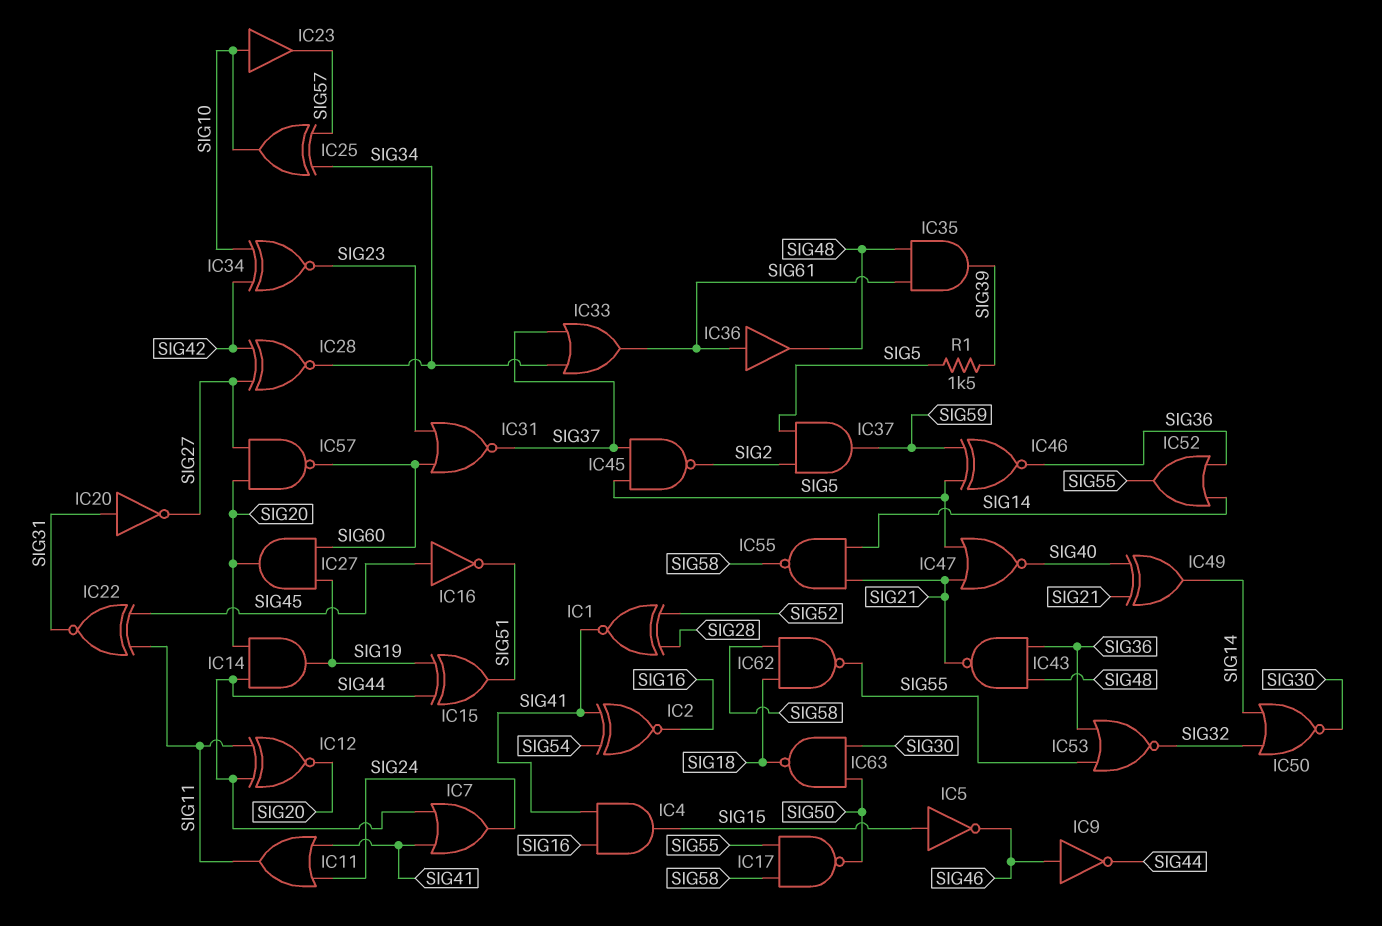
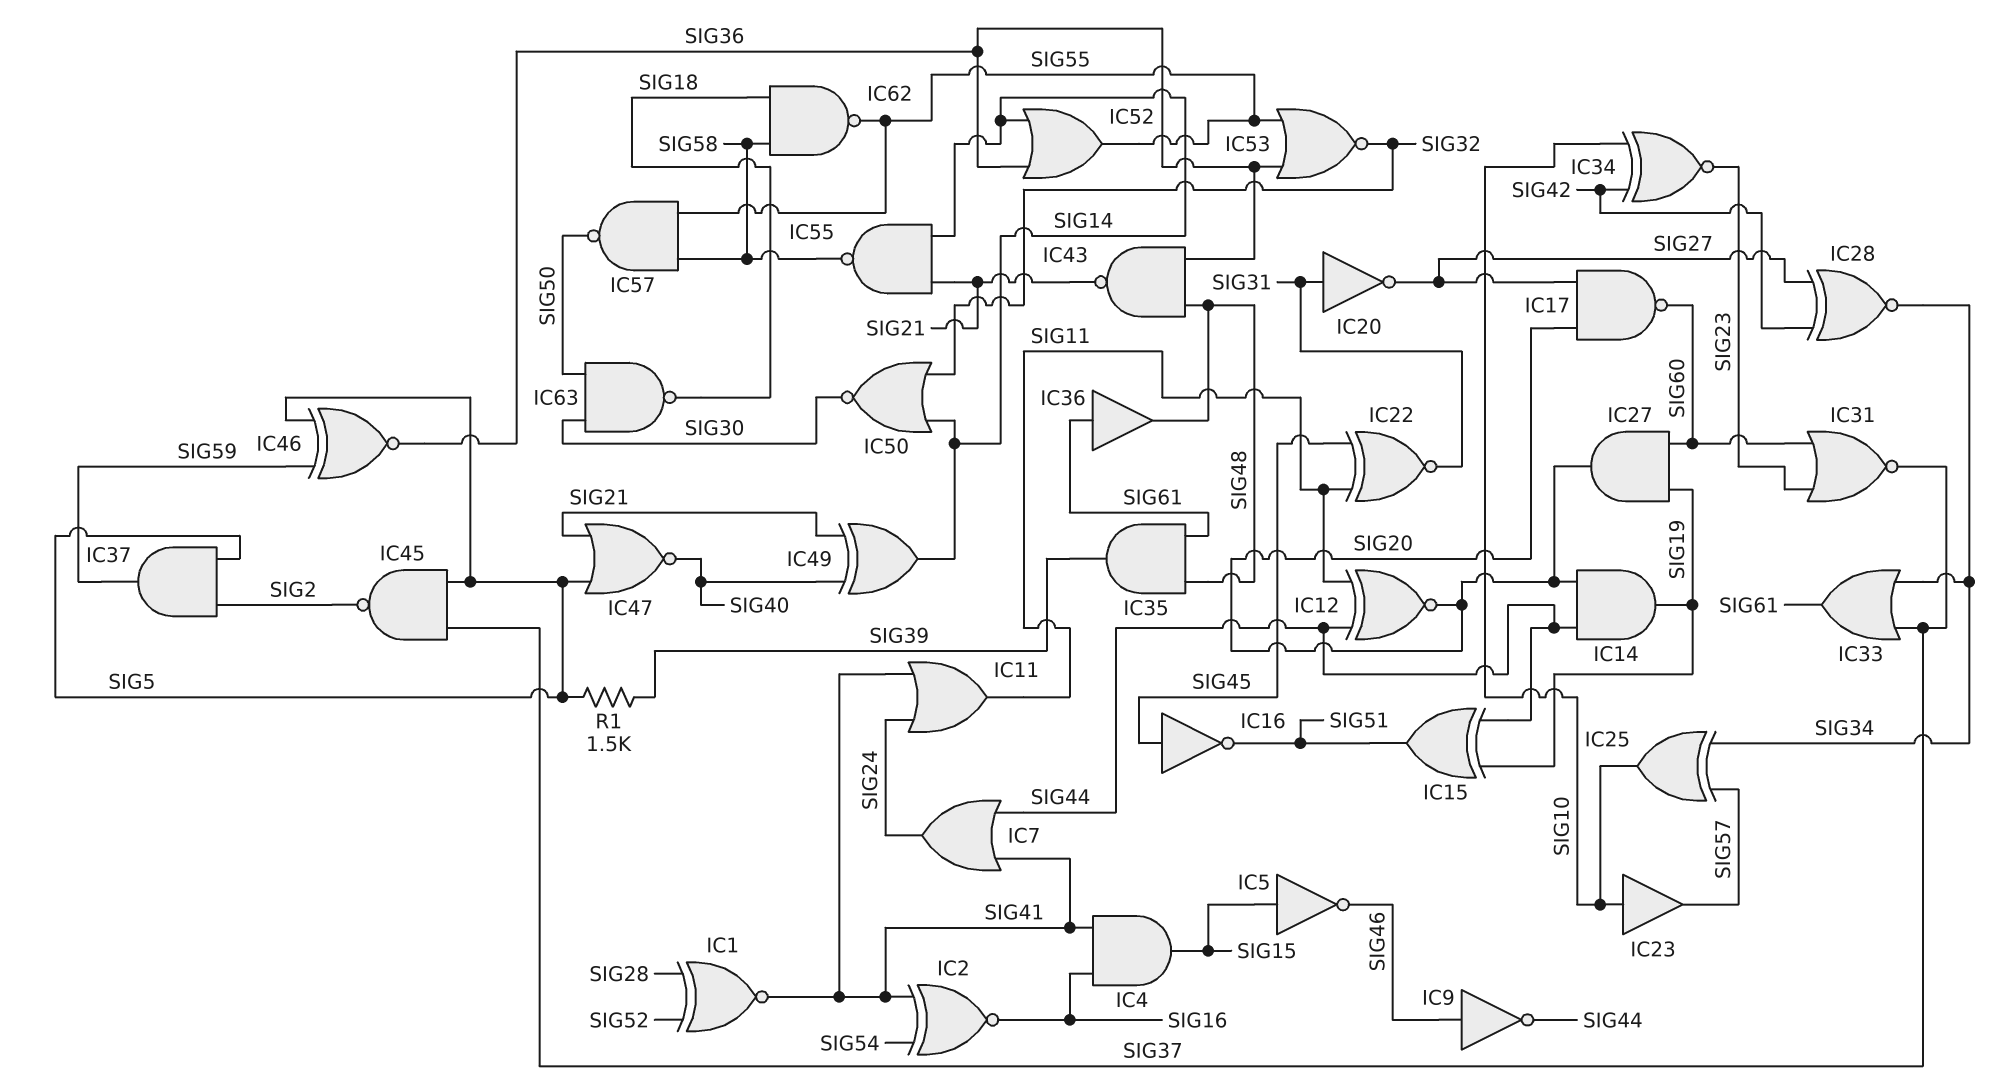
IC17: NAND (in SIG55, in SIG58, out SIG50) -> NAND (in SIG20, in SIG27, out SIG60)
IC57: NAND (in SIG20, in SIG27, out SIG60) -> NAND (in SIG55, in SIG58, out SIG50)

